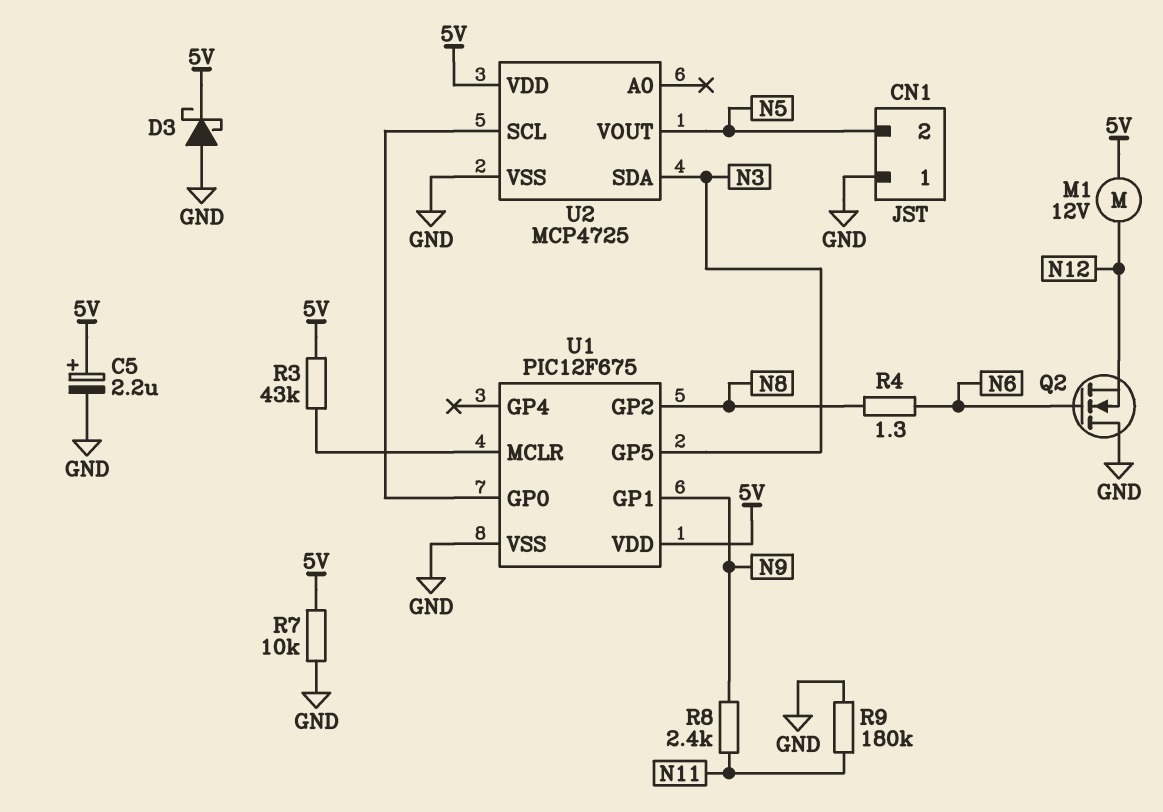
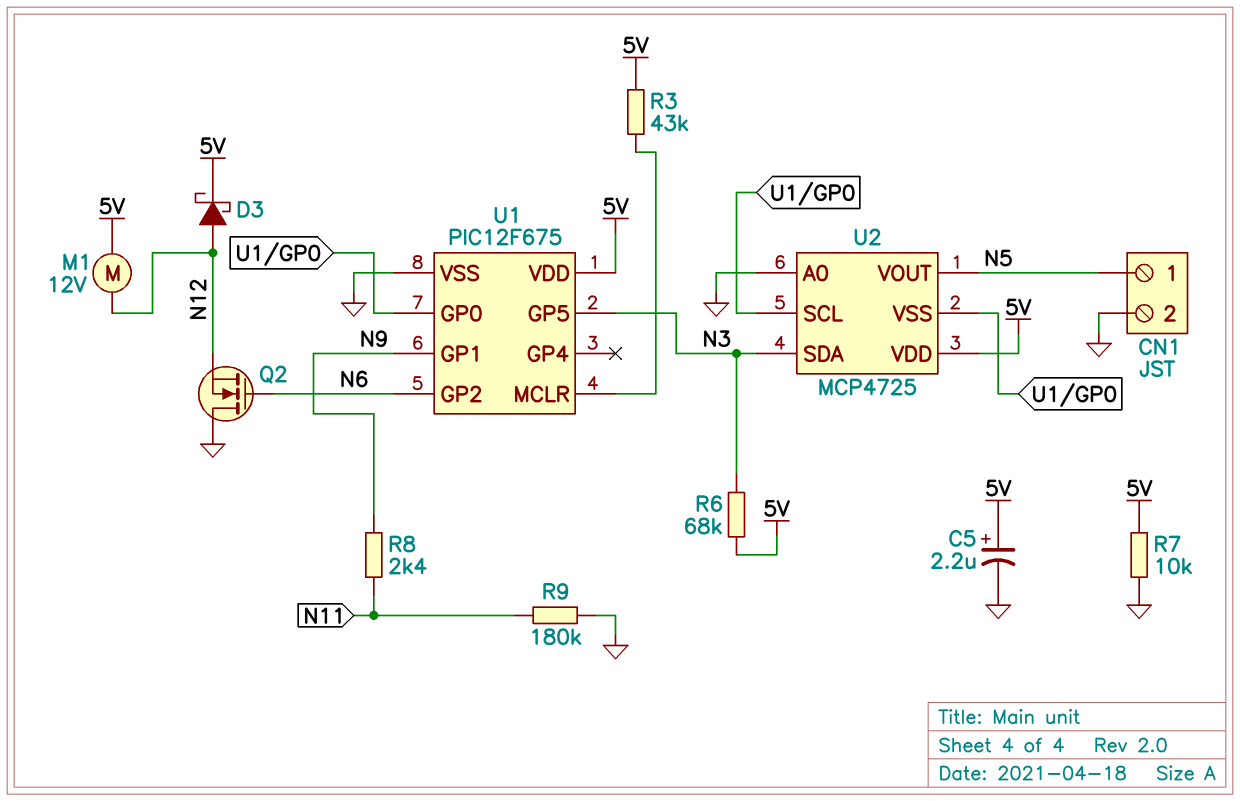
CN1 pin 1: GND -> N5
CN1 pin 2: N5 -> GND
D3: schottky (A GND, K 5V) -> schottky (A N12, K 5V)
R4: 1.3 (N6, N8) -> none
R6: none -> 68k (5V, N3)
U1 pin GP2: N8 -> N6
U2 pin A0: none -> GND
U2 pin VSS: GND -> U1/GP0

